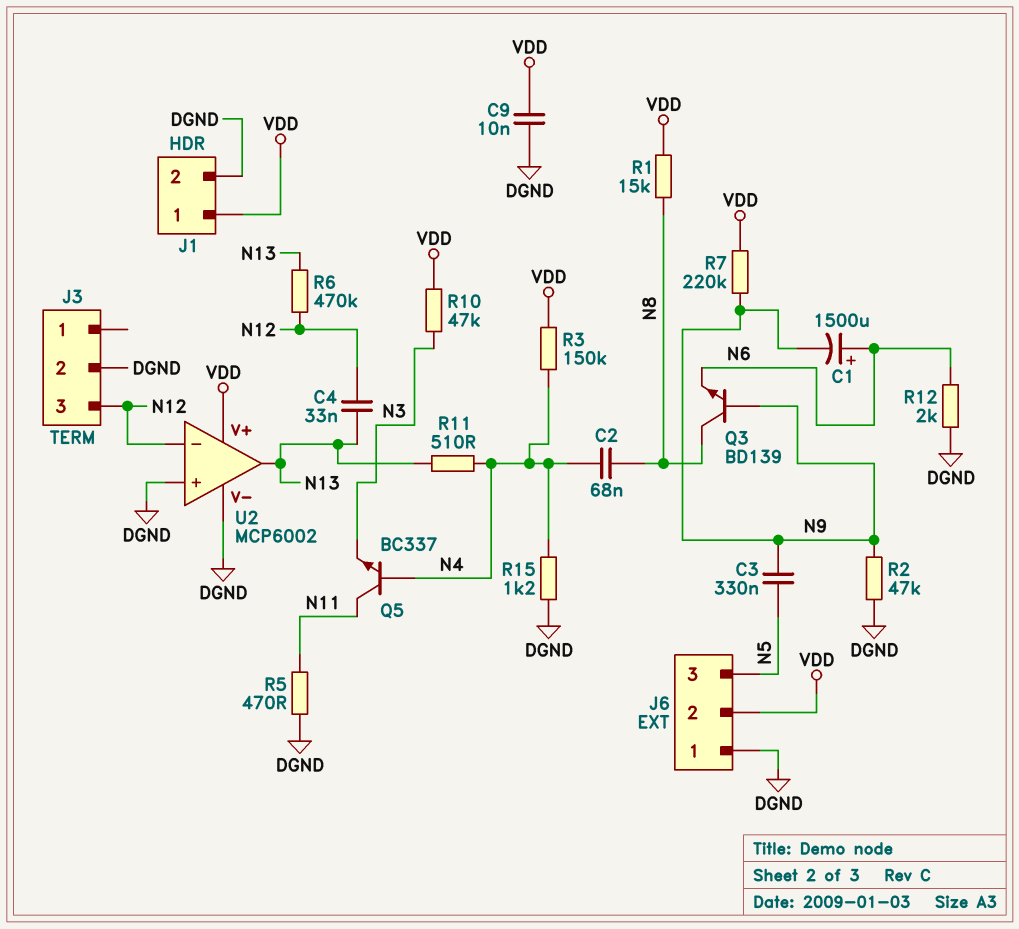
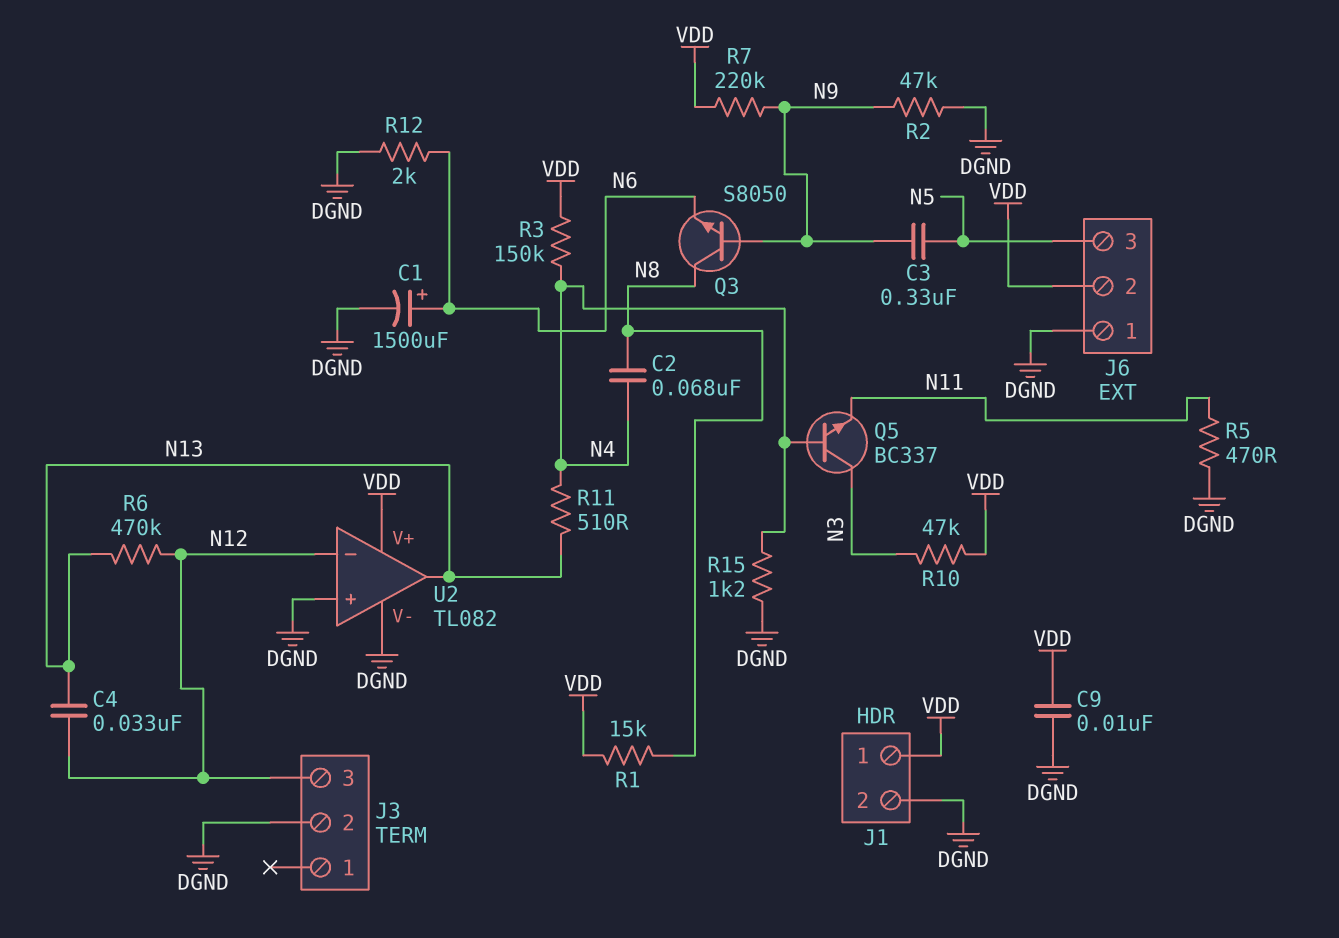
C1: 1500uF (plus N6, minus N9) -> 1500uF (plus N6, minus DGND)
Q3: NPN BD139 (B N9, C N8, E N6) -> NPN S8050 (B N9, C N8, E N6)
Q5: NPN BC337 (B N4, C N11, E N3) -> NPN BC337 (B N4, C N3, E N11)
U2: MCP6002 -> TL082

